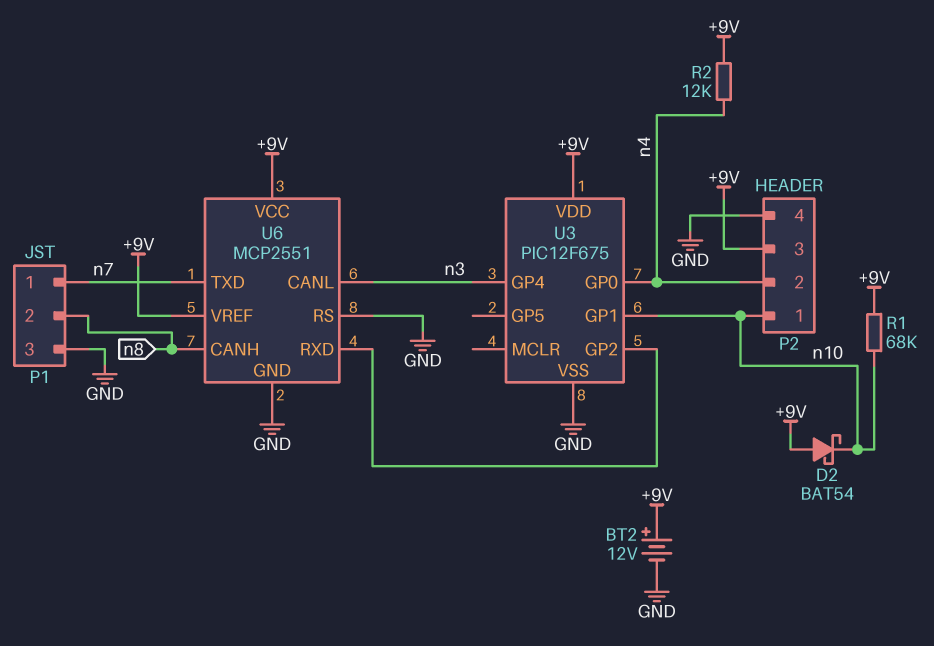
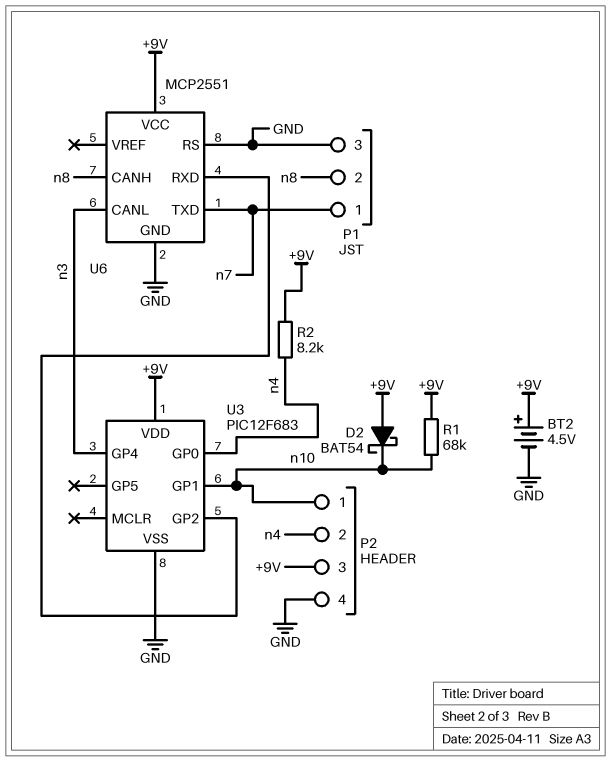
BT2: 12V (plus +9V, minus GND) -> 4.5V (plus +9V, minus GND)
R2: 12k (+9V, n4) -> 8.2k (+9V, n4)
U3: PIC12F675 -> PIC12F683
U6 pin VREF: +9V -> none

